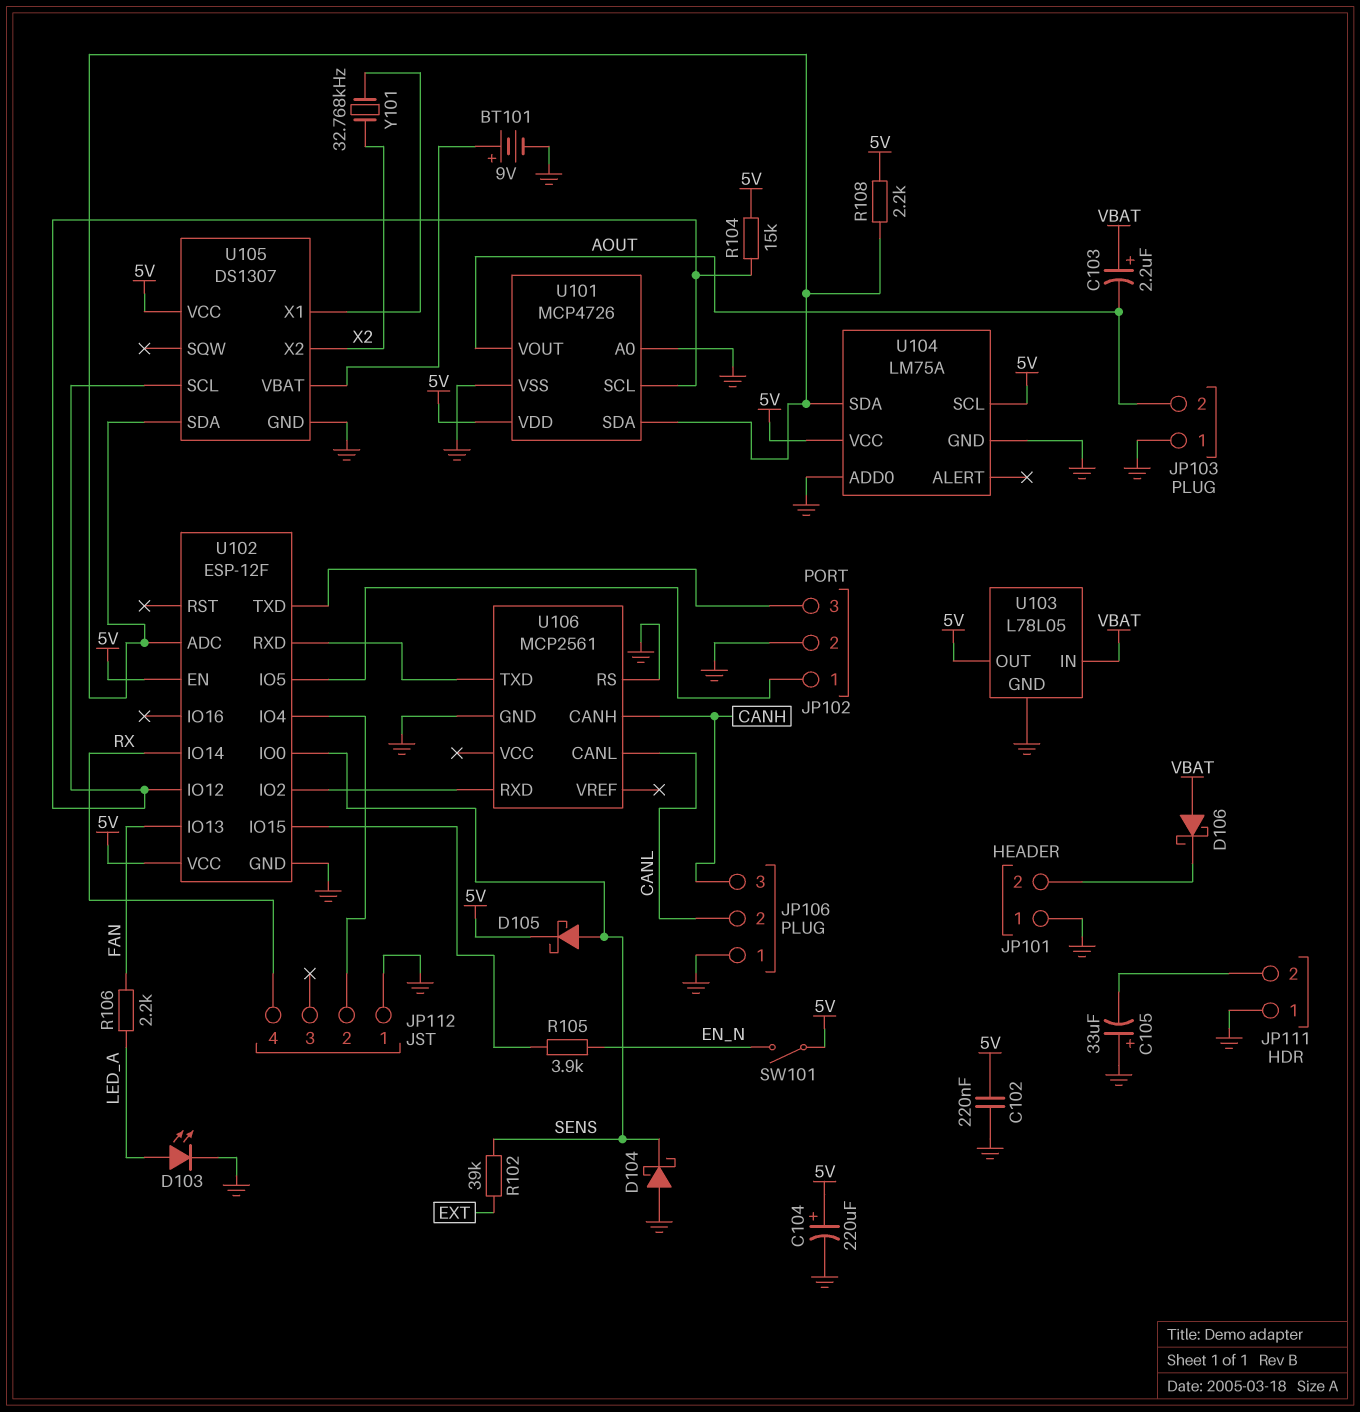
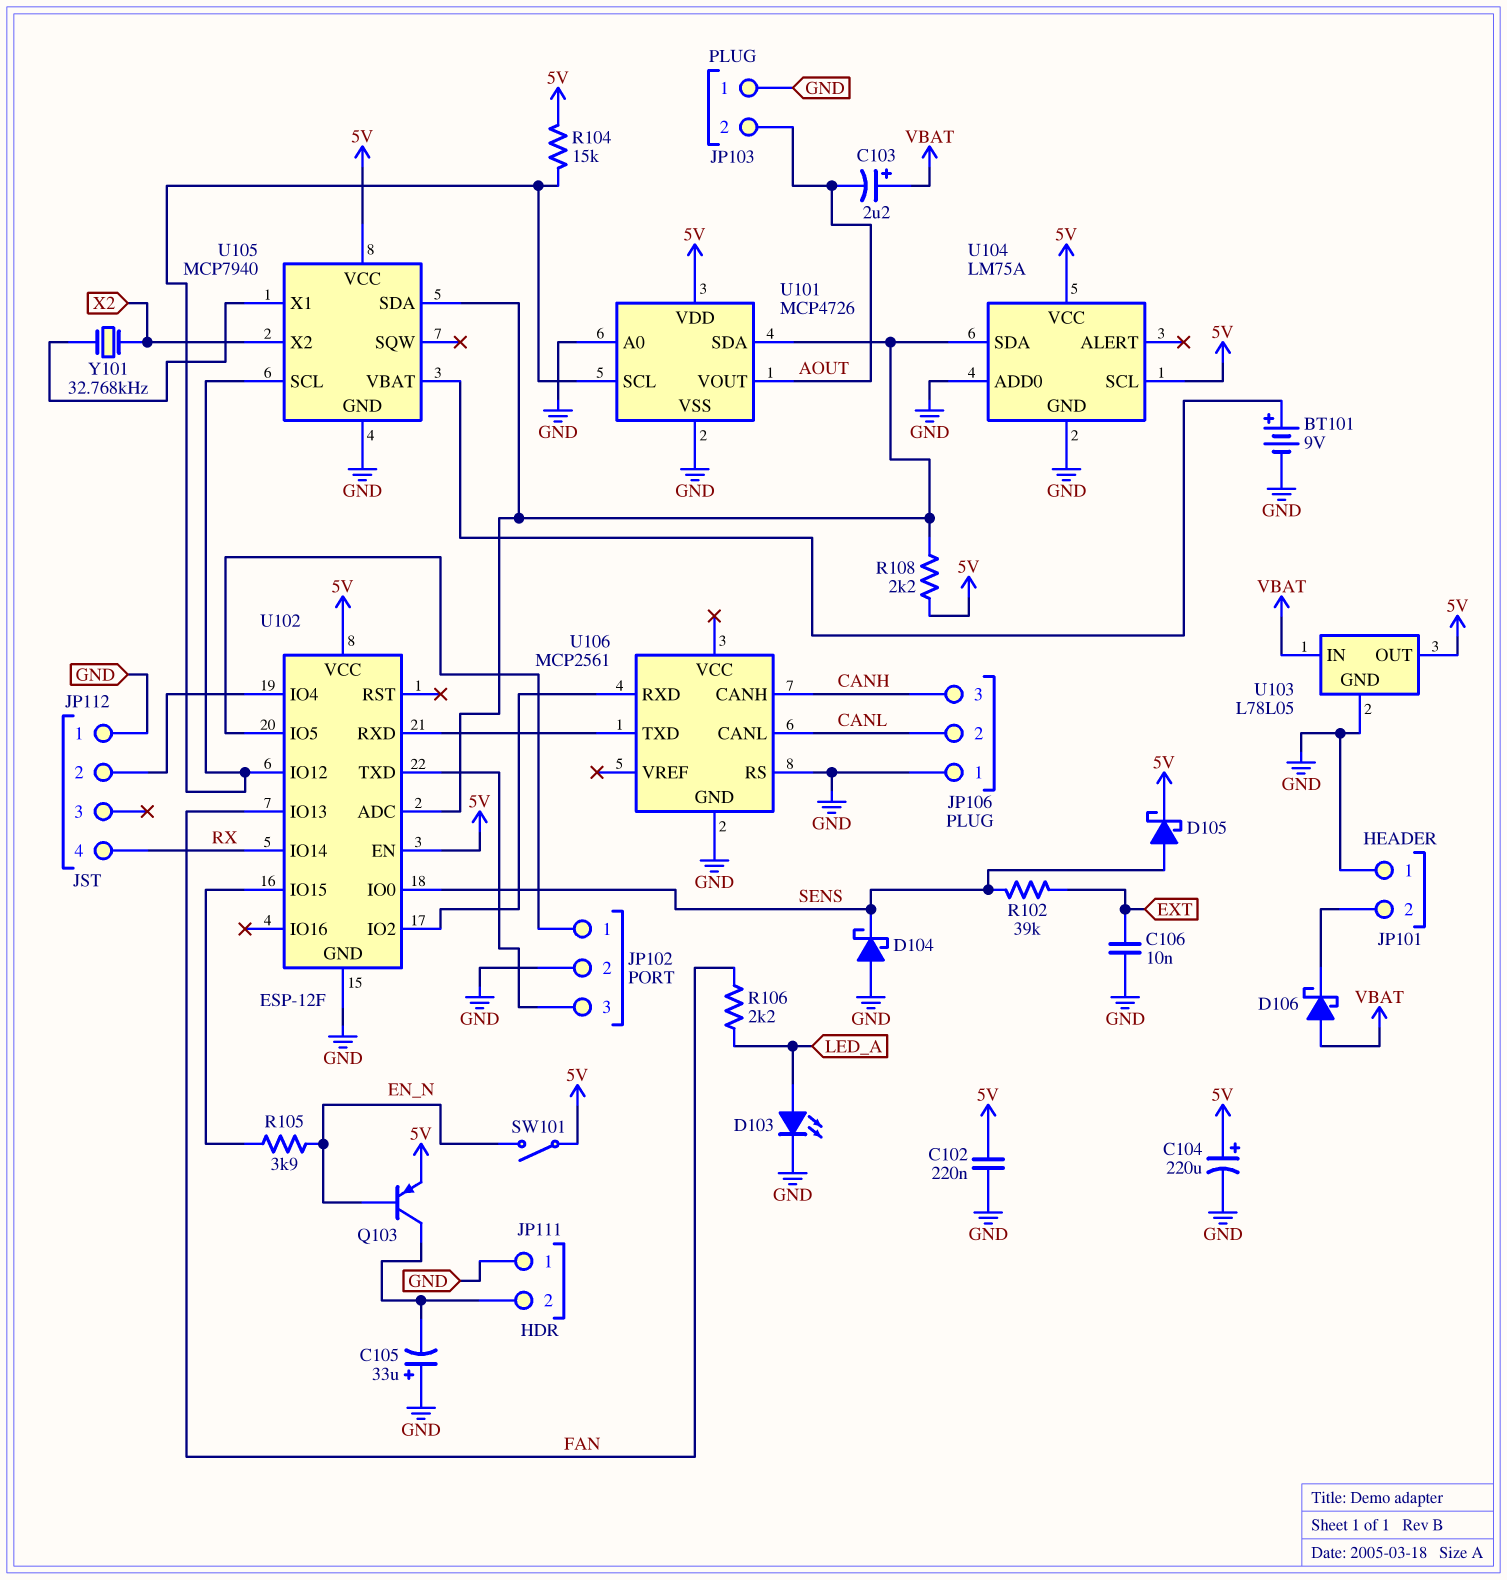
C106: none -> 10nF (EXT, GND)
Q103: none -> PNP (B EN_N, C JP111/2, E 5V)
U105: DS1307 -> MCP7940

